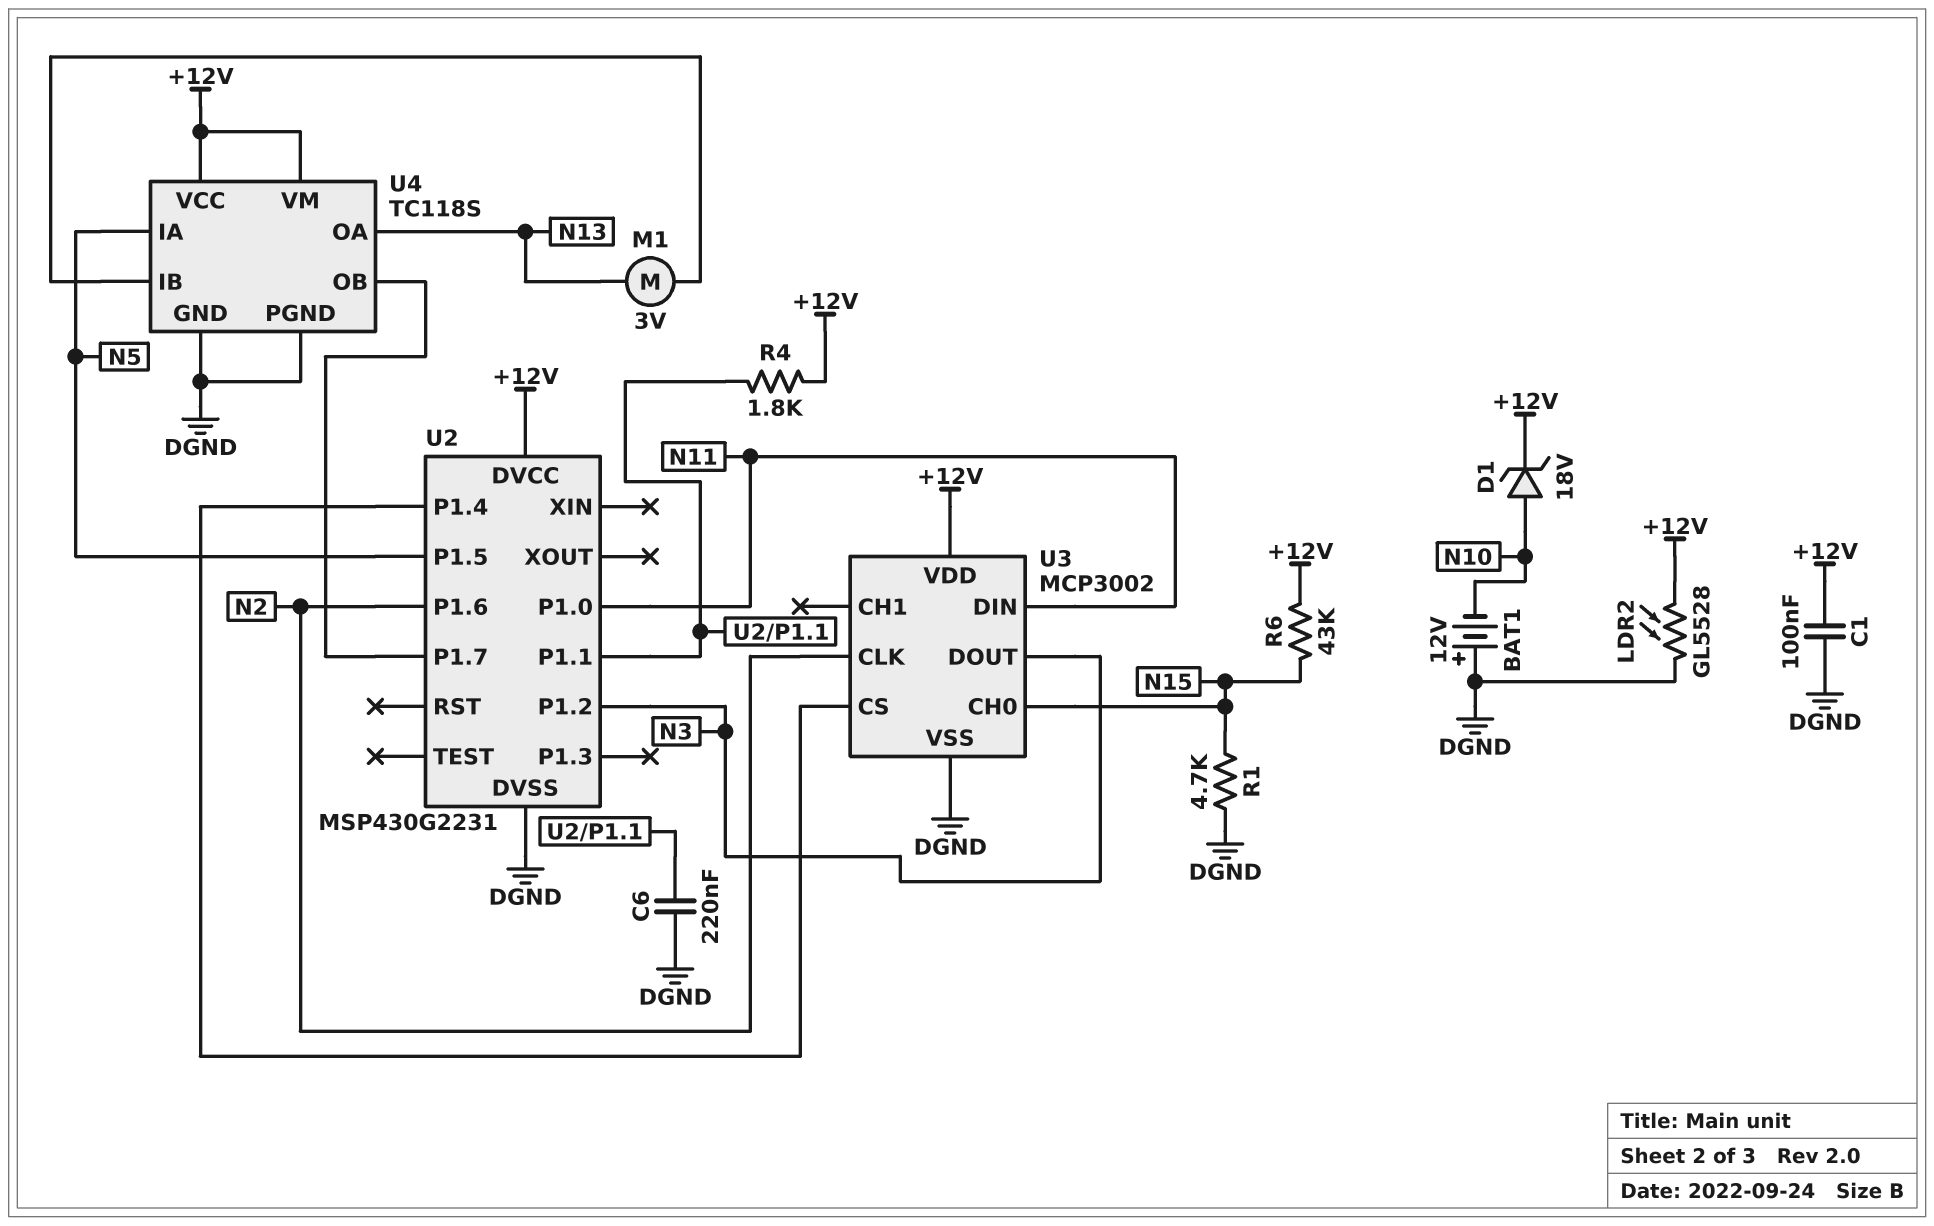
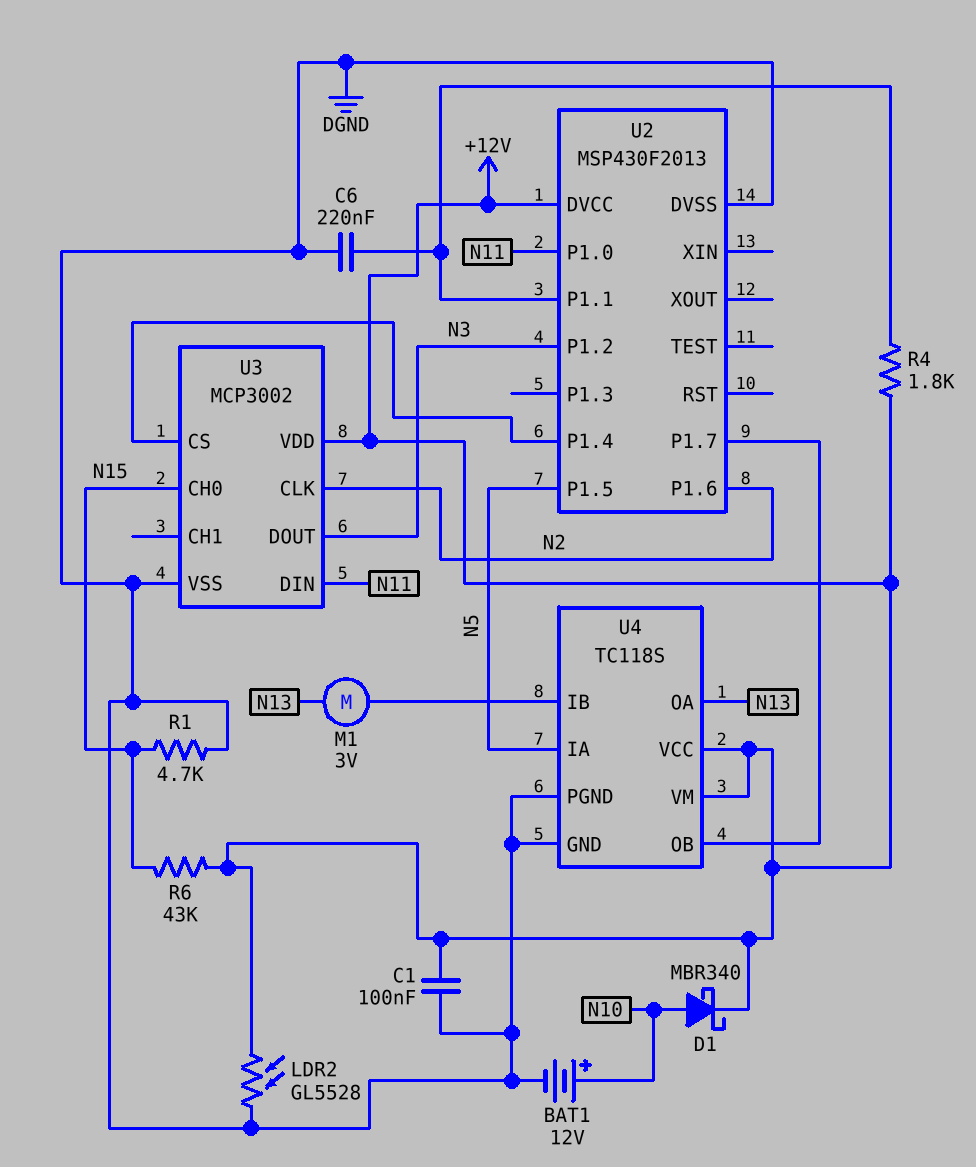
BAT1: 12V (plus DGND, minus N10) -> 12V (plus N10, minus DGND)
D1: zener 18V (A N10, K +12V) -> schottky MBR340 (A N10, K +12V)
U2: MSP430G2231 -> MSP430F2013

